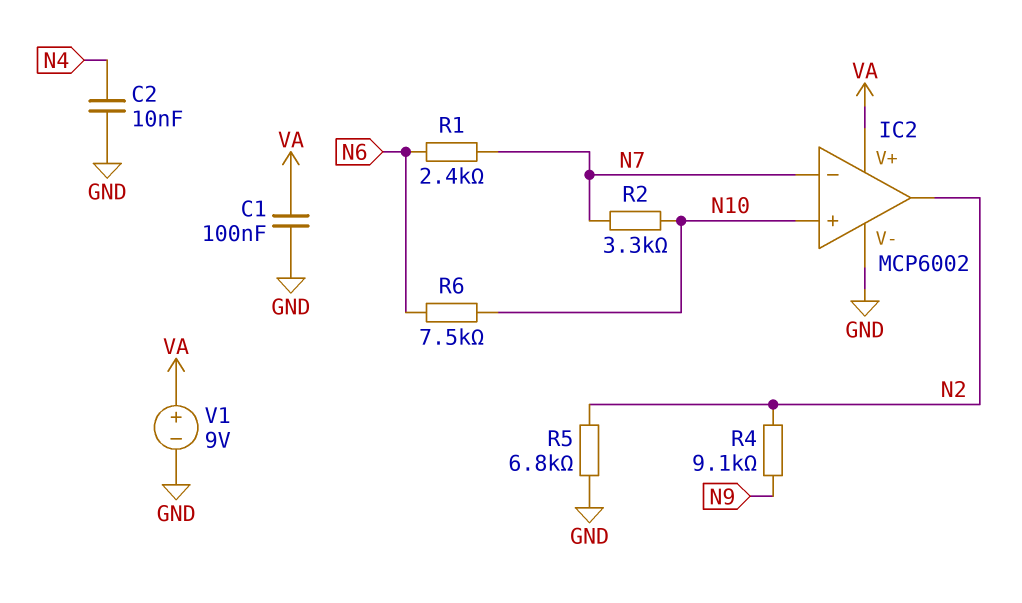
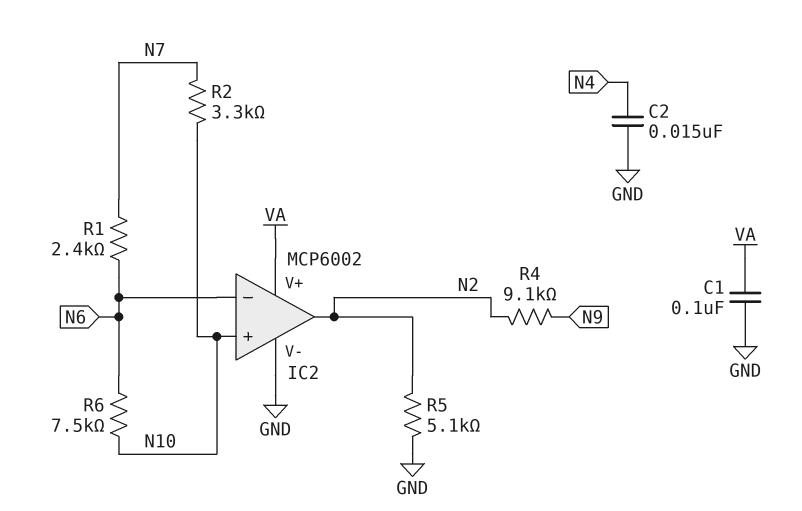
C2: 10nF (GND, N4) -> 15nF (GND, N4)
IC2 pin in-: N7 -> N6
R5: 6.8k (GND, N2) -> 5.1k (GND, N2)
V1: 9V (plus VA, minus GND) -> none

